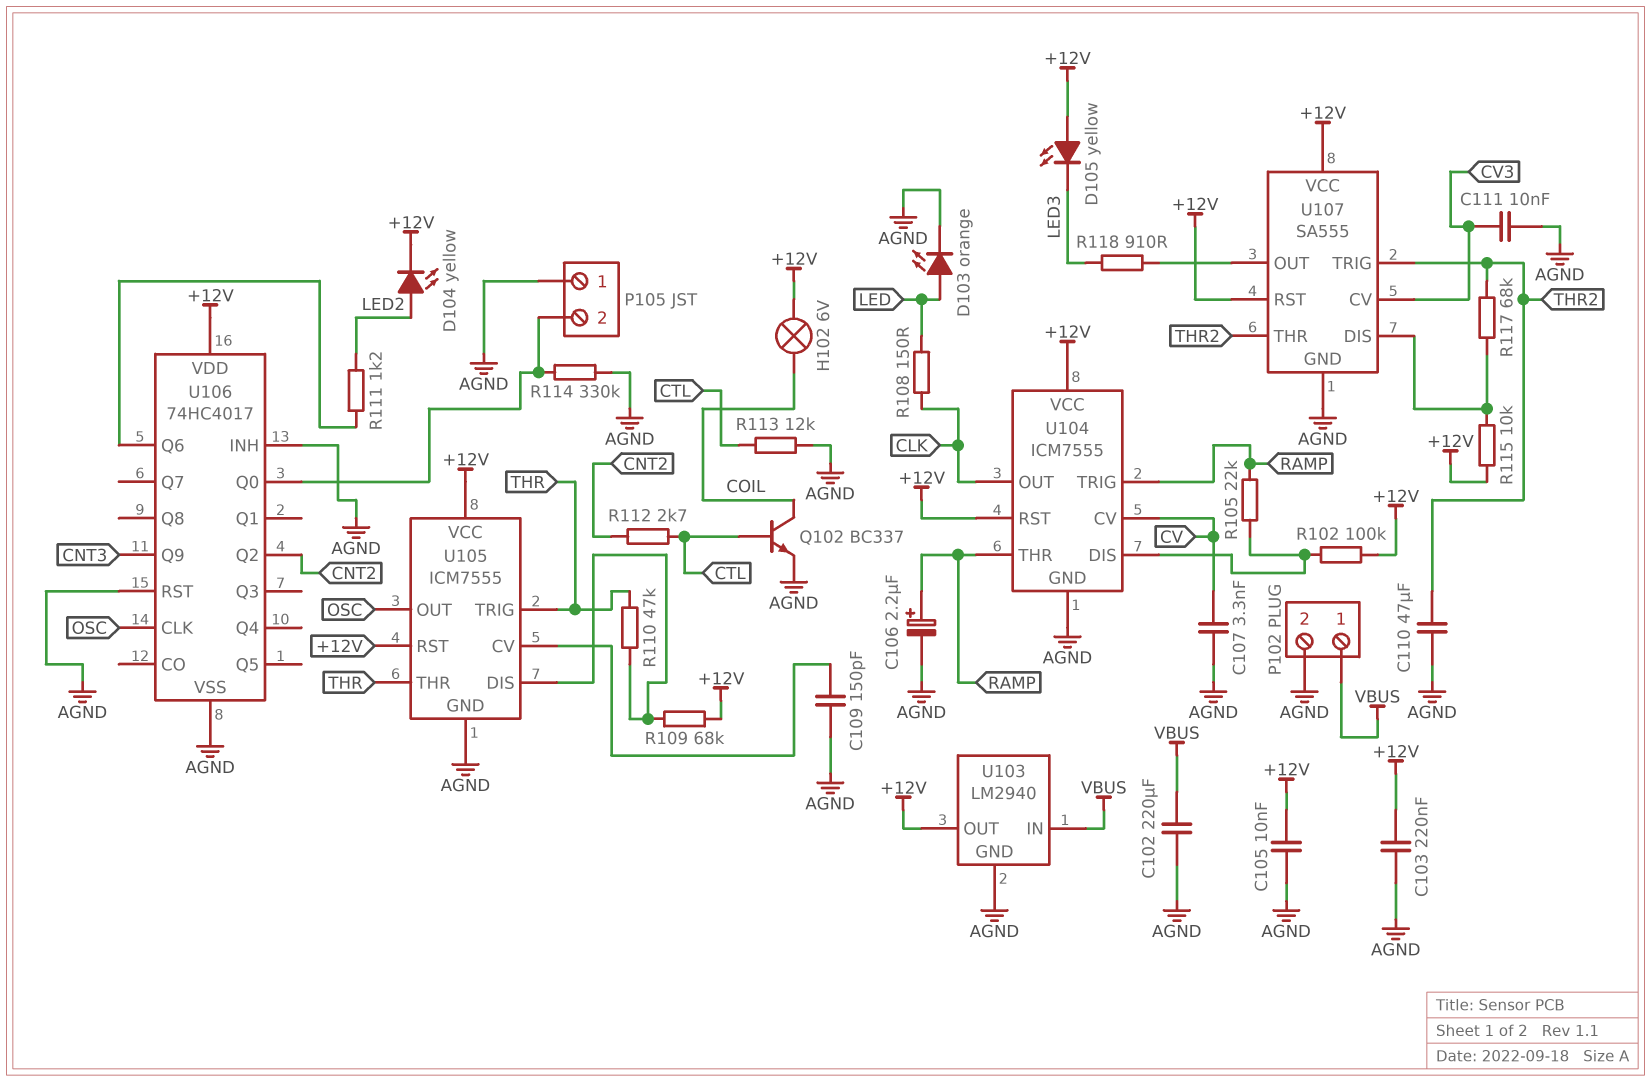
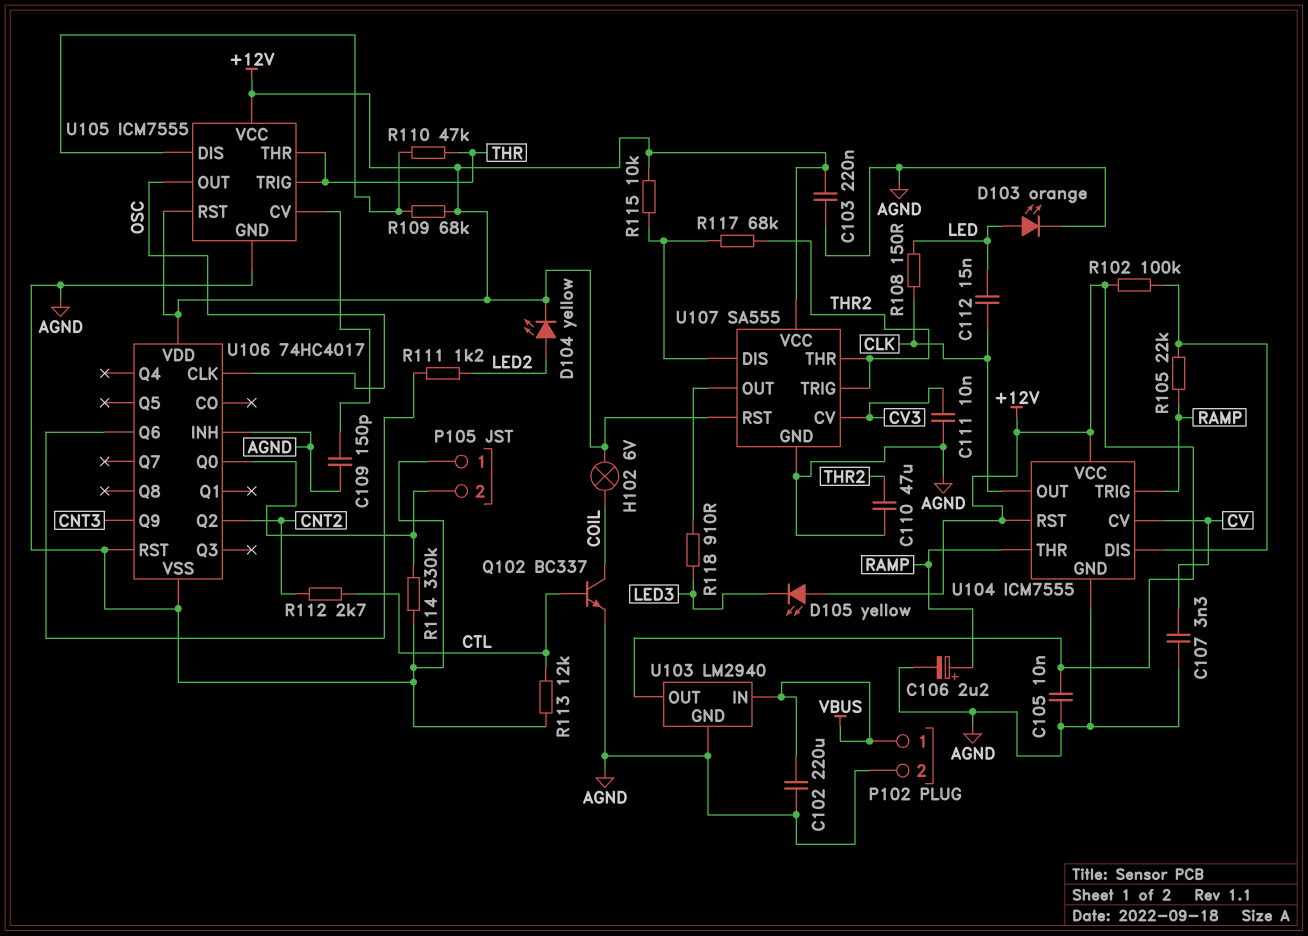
C112: none -> 15nF (CLK, LED)

